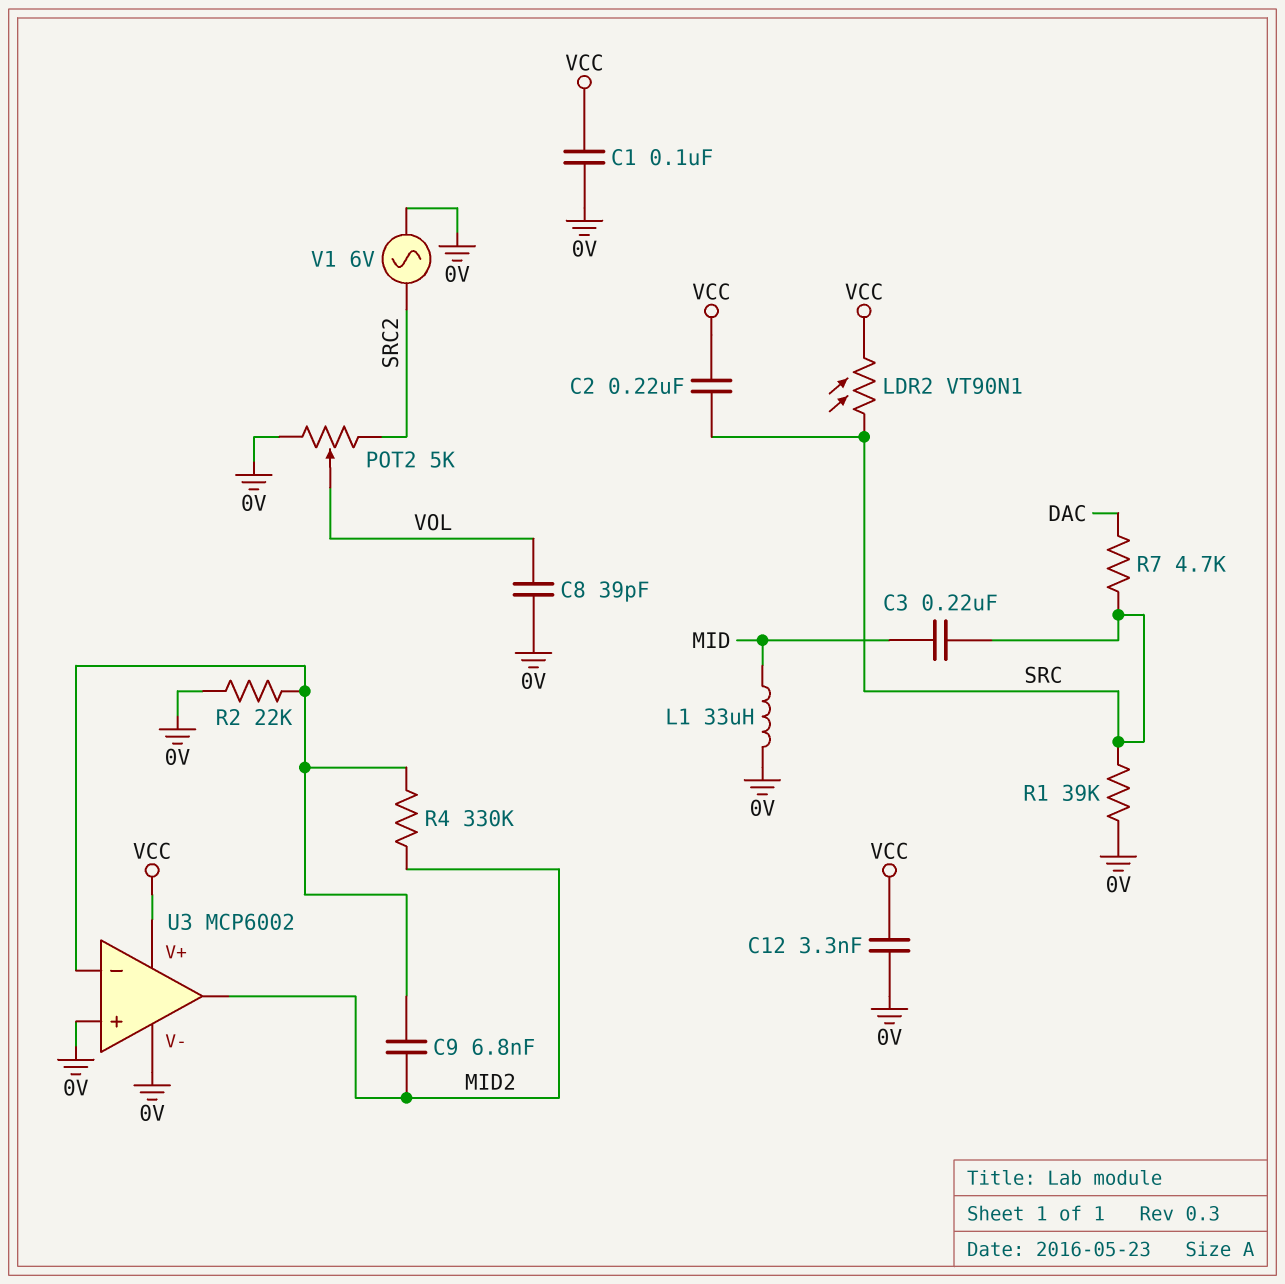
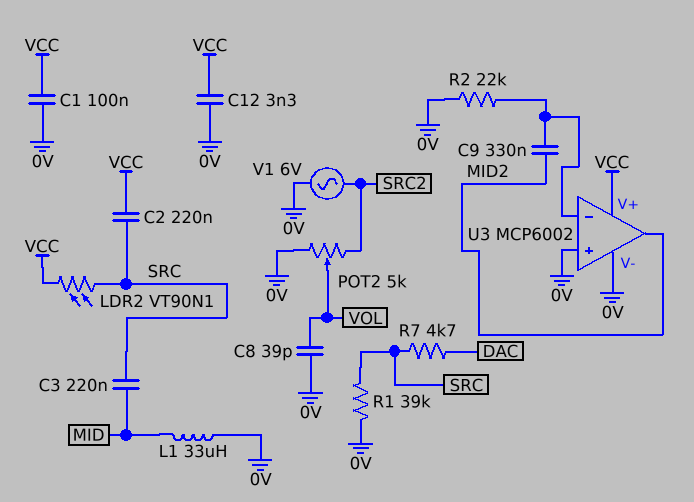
C9: 6.8nF (MID2, U3/in-) -> 330nF (MID2, U3/in-)
R4: 330k (MID2, U3/in-) -> none

